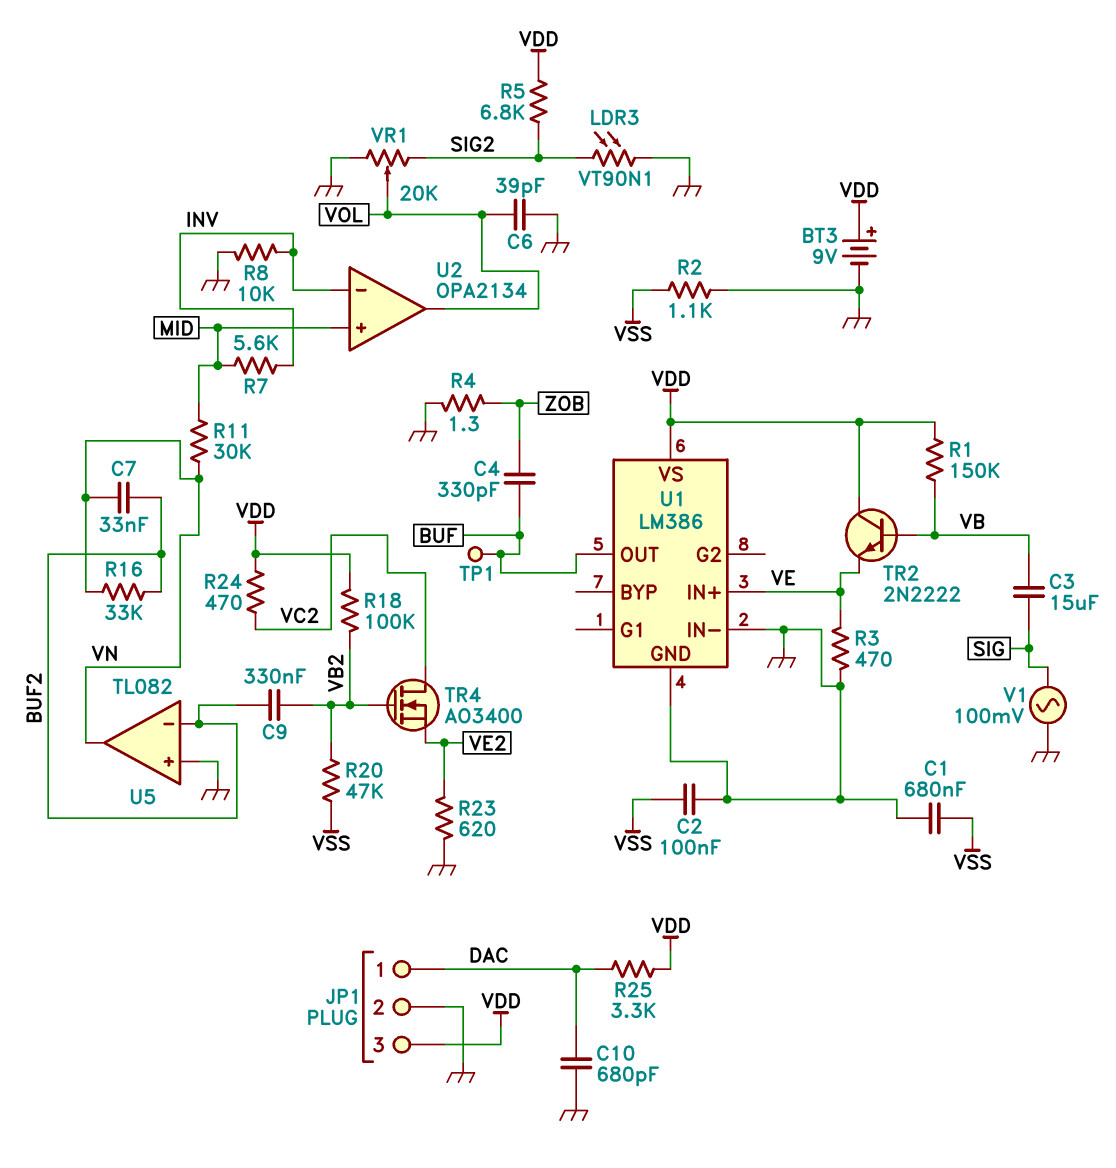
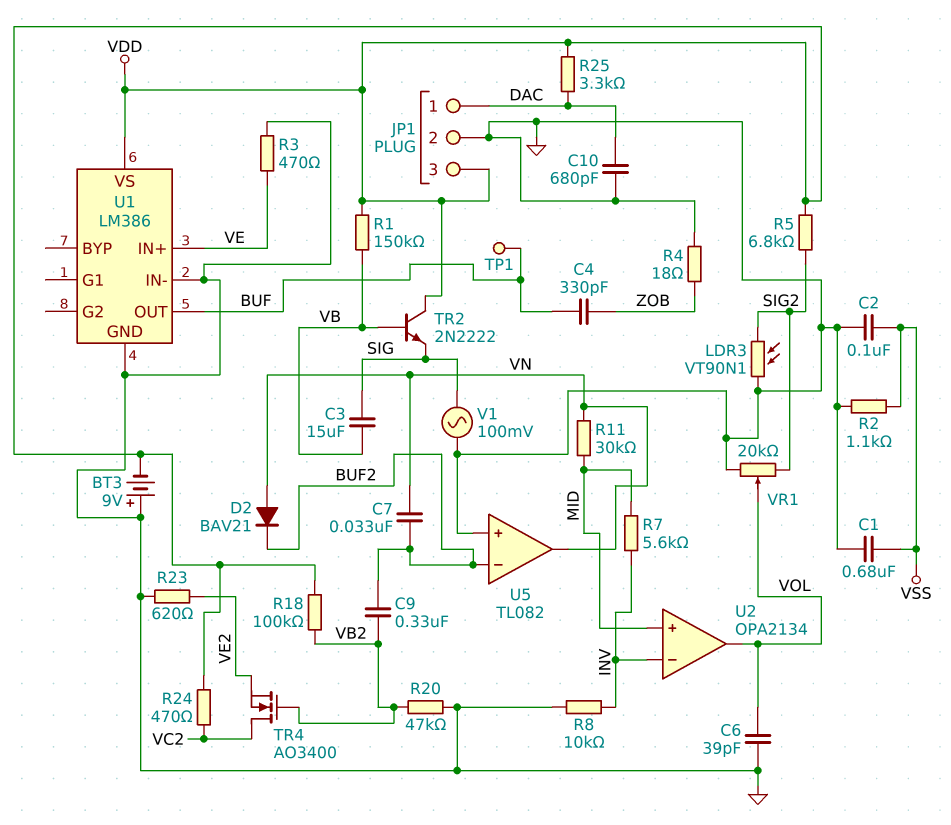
BT3: 9V (plus VDD, minus GND) -> 9V (plus GND, minus VDD)
D2: none -> diode BAV21 (A VN, K BUF2)
R4: 1.3 (GND, ZOB) -> 18 (GND, ZOB)
R16: 33k (BUF2, VN) -> none
R20: 47k (VB2, VSS) -> 47k (GND, VB2)
TR2: NPN 2N2222 (B VB, C VDD, E VE) -> NPN 2N2222 (B VB, C VDD, E SIG)

